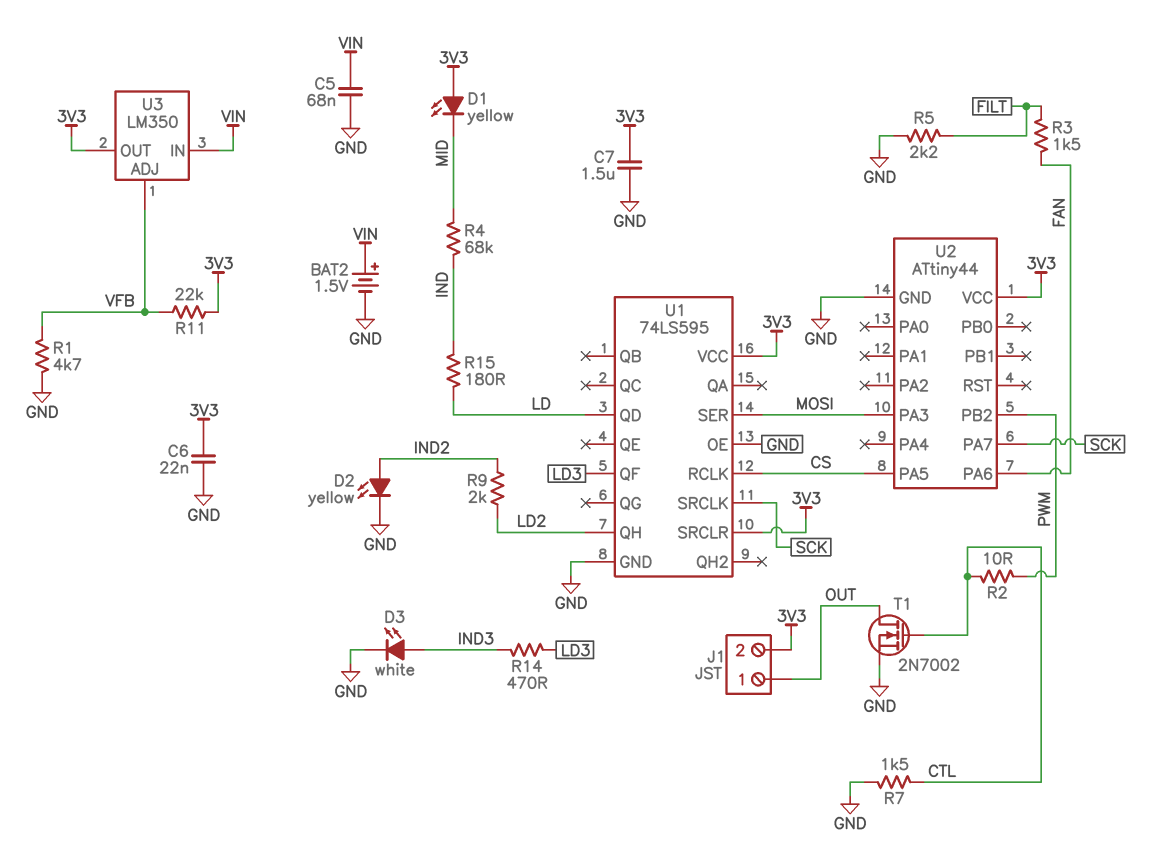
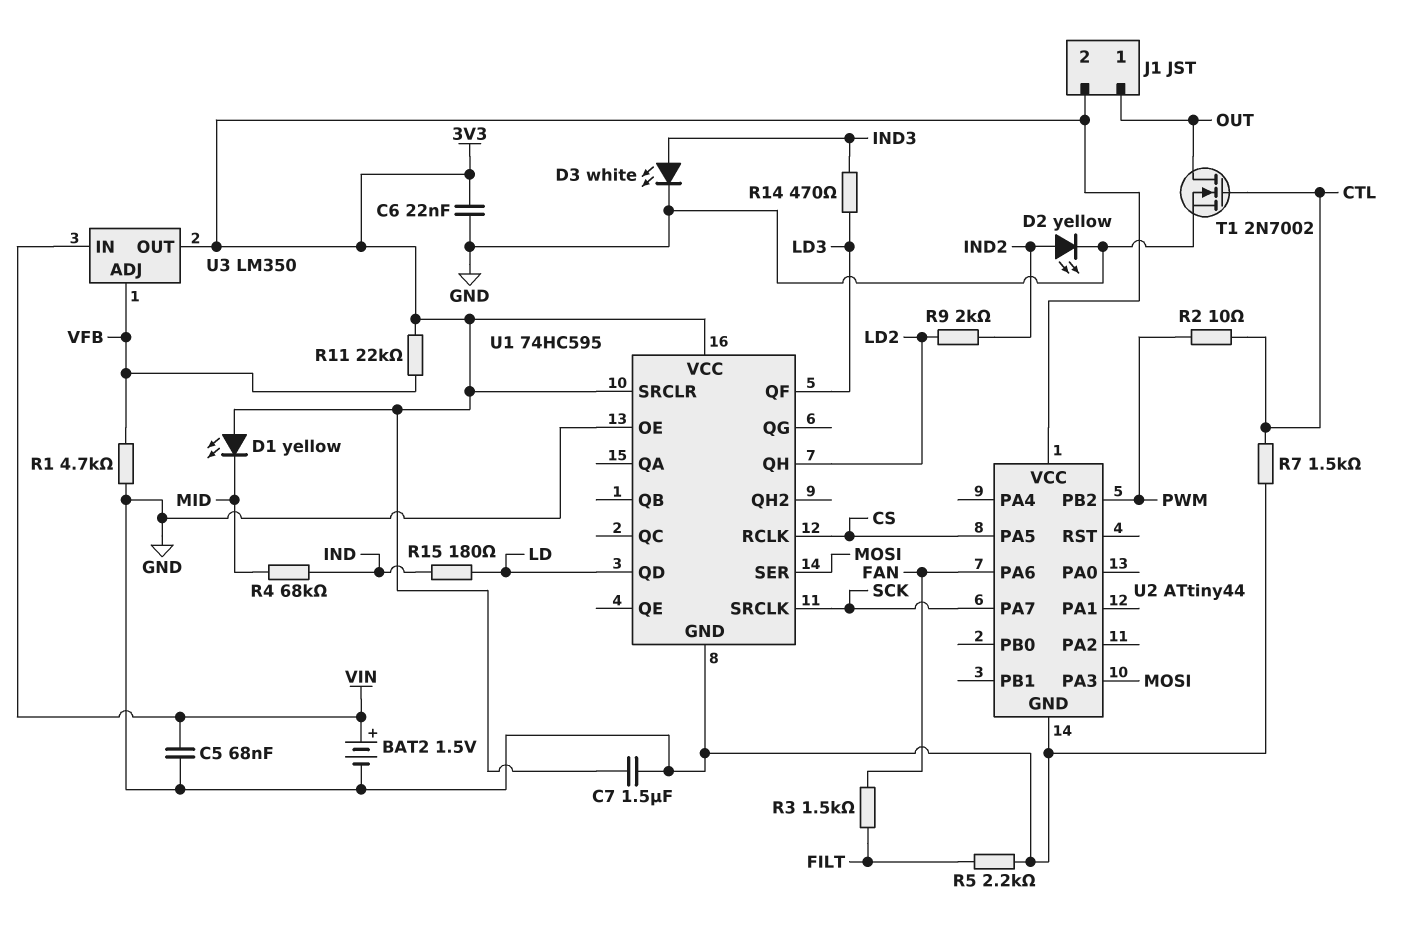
U1: 74LS595 -> 74HC595

